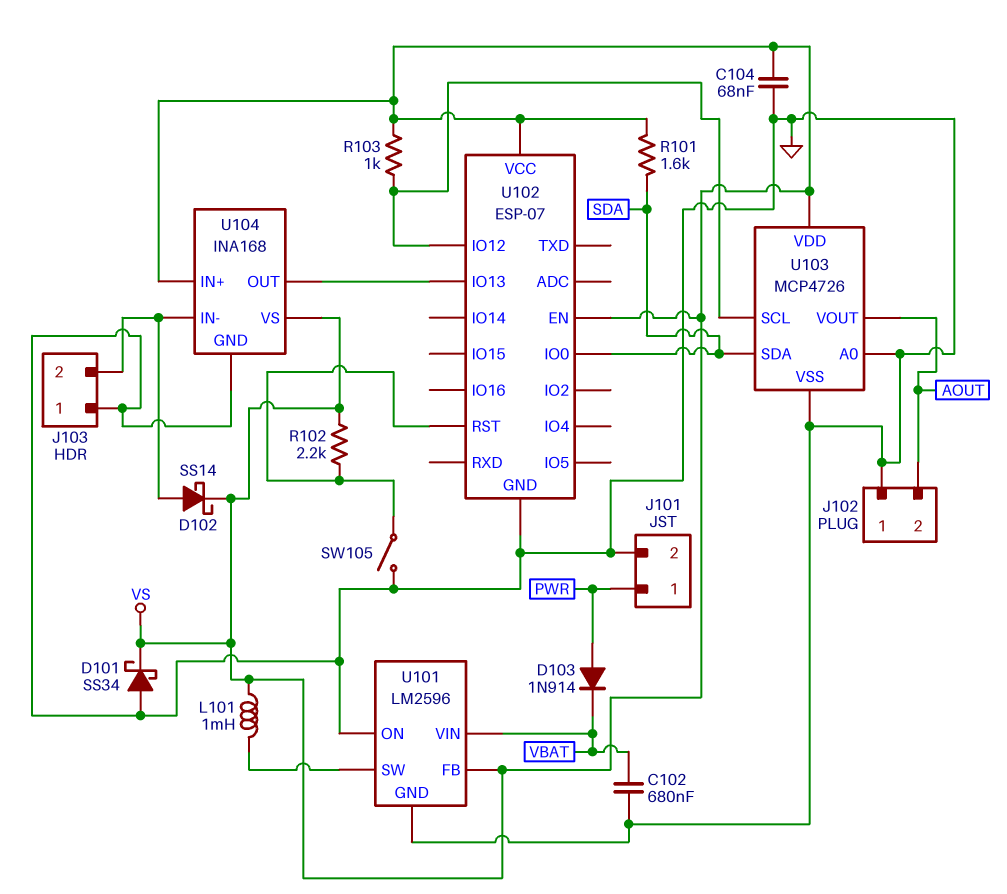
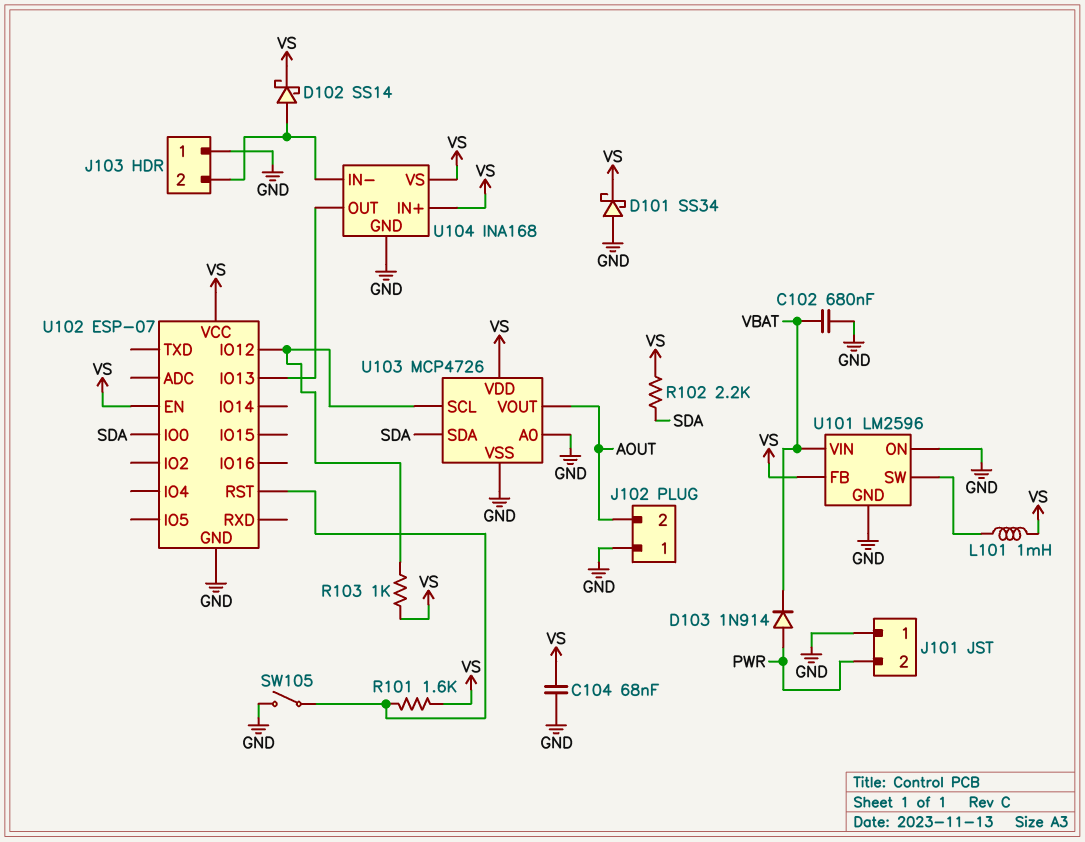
J101 pin 1: PWR -> GND
J101 pin 2: GND -> PWR
R101: 1.6k (SDA, VS) -> 1.6k (U102/RST, VS)
R102: 2.2k (U102/RST, VS) -> 2.2k (SDA, VS)

